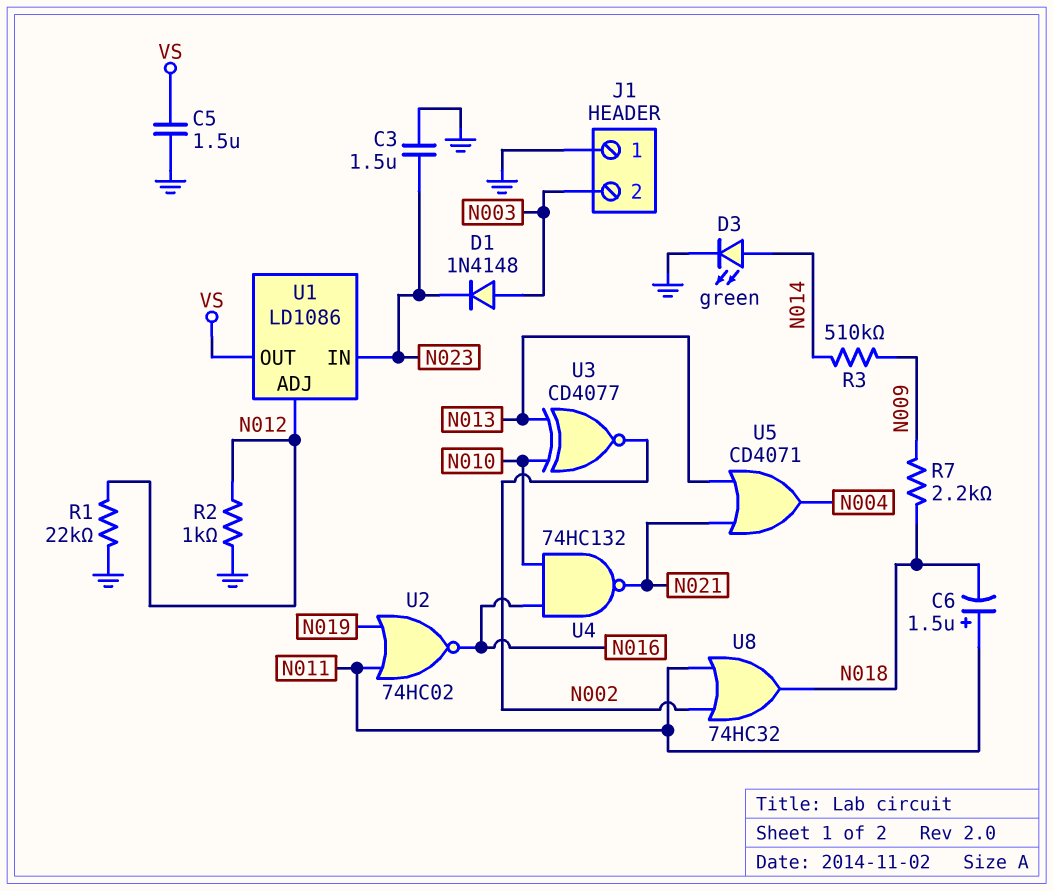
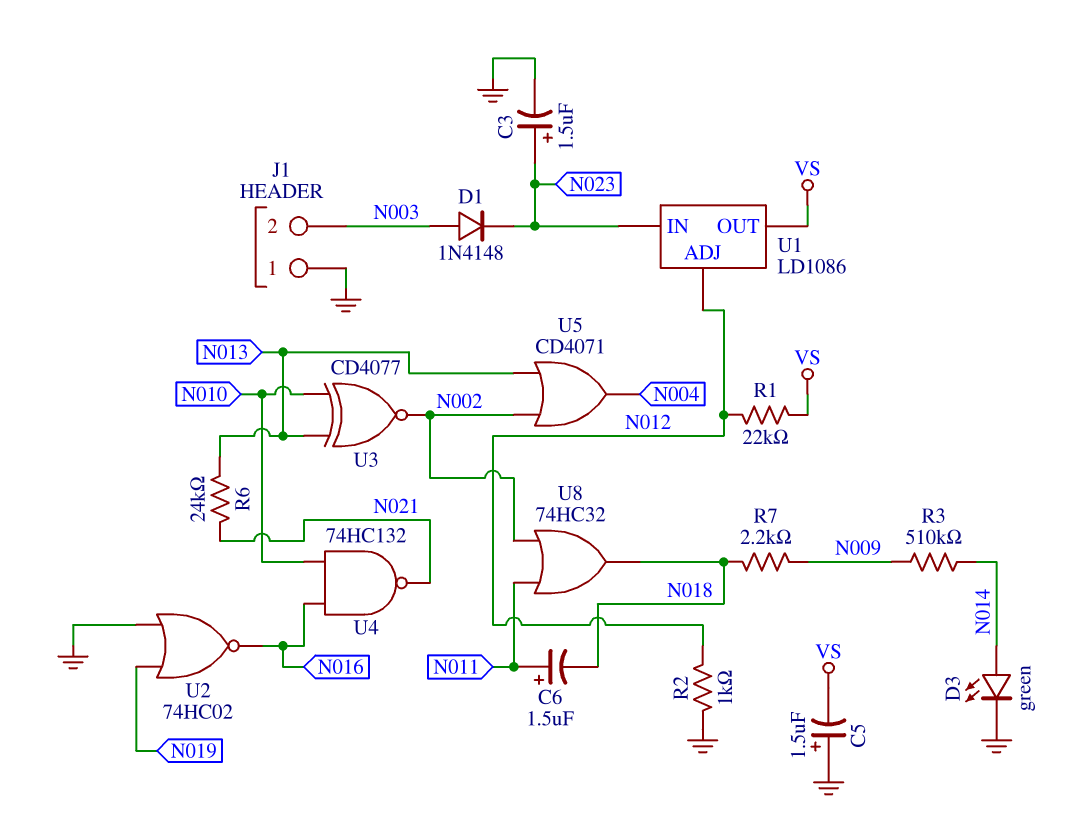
C3: 1.5uF (GND, N023) -> 1.5uF (plus N023, minus GND)
C5: 1.5uF (GND, VS) -> 1.5uF (plus GND, minus VS)
R1: 22k (GND, N012) -> 22k (N012, VS)
R6: none -> 24k (N013, N021)
U2: NOR 74HC02 (in N011, in N019, out N016) -> NOR 74HC02 (in GND, in N019, out N016)
U5: OR CD4071 (in N013, in N021, out N004) -> OR CD4071 (in N002, in N013, out N004)

